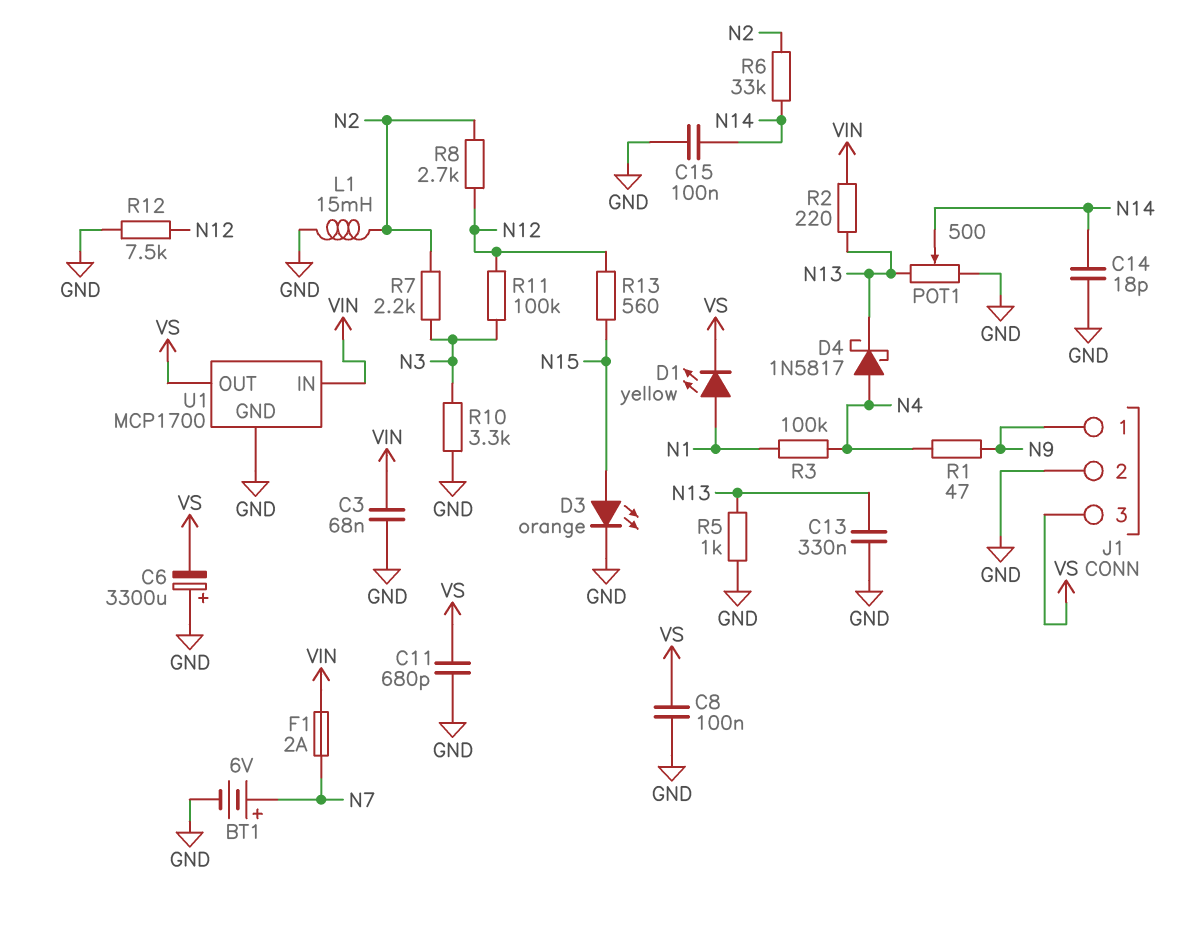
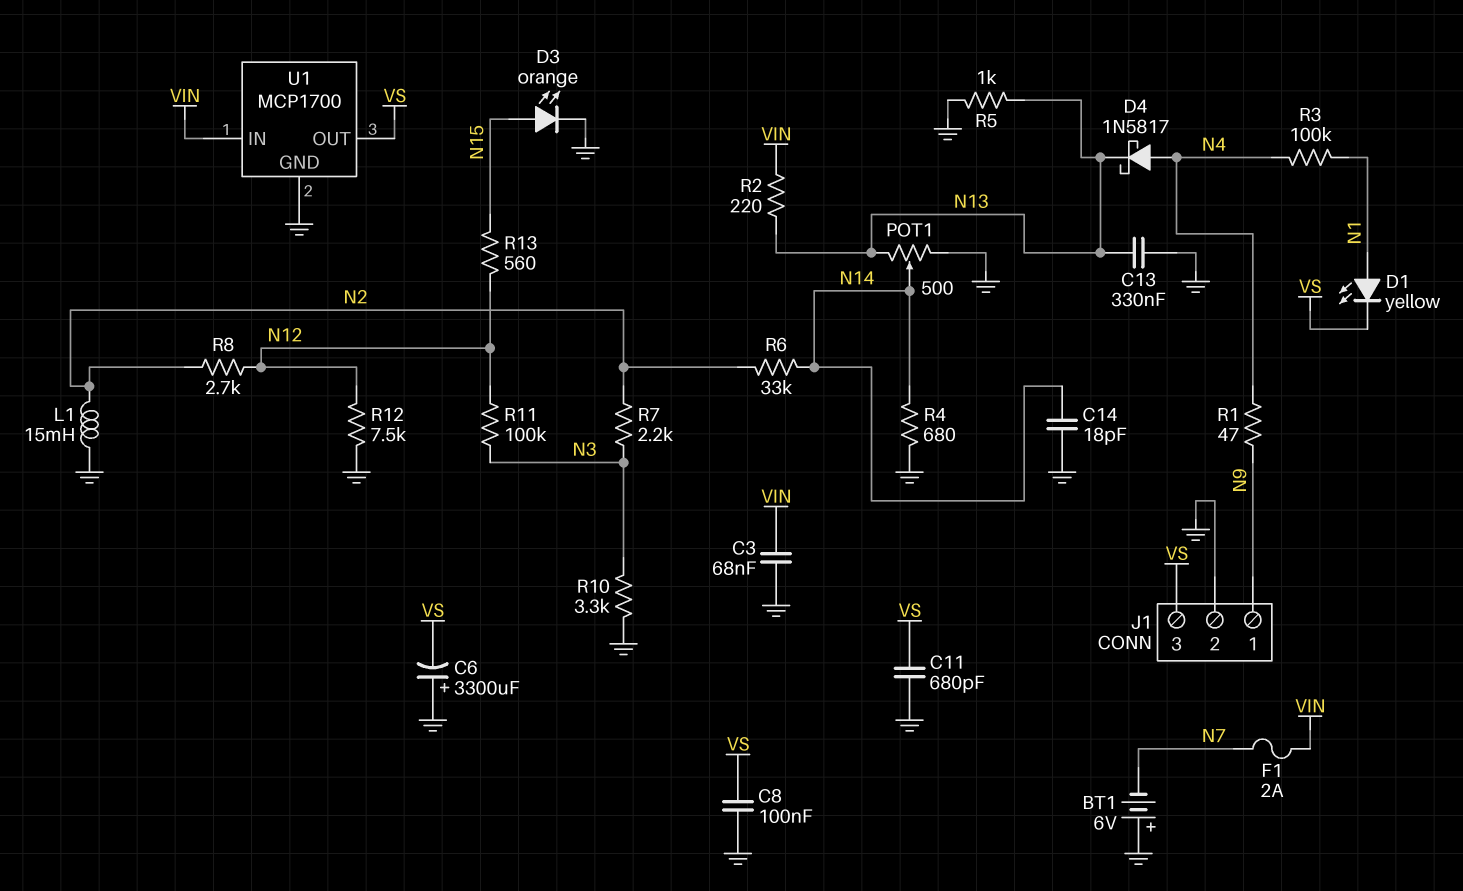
BT1: 6V (plus N7, minus GND) -> 6V (plus GND, minus N7)
C15: 100nF (GND, N14) -> none
R4: none -> 680 (GND, N14)

